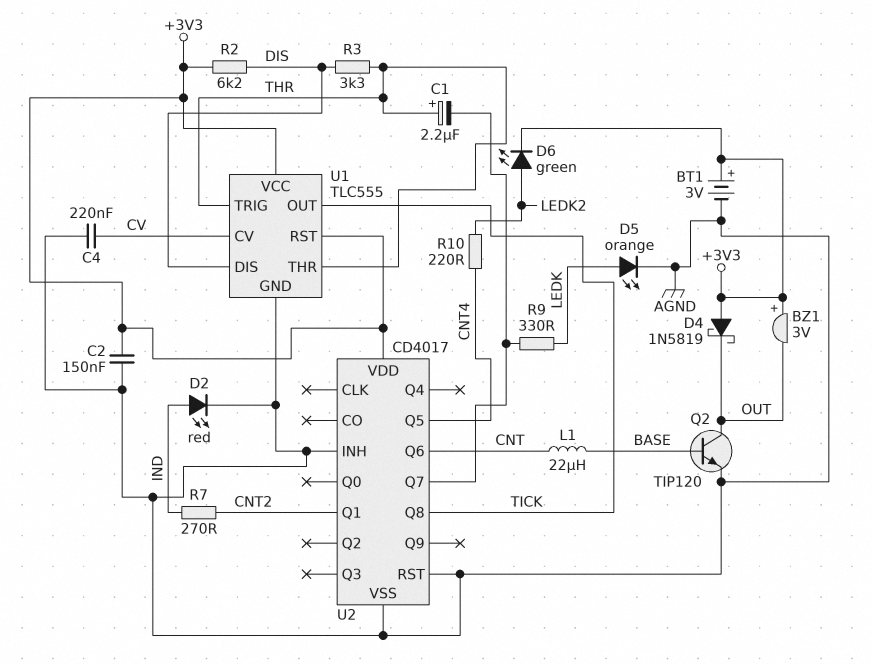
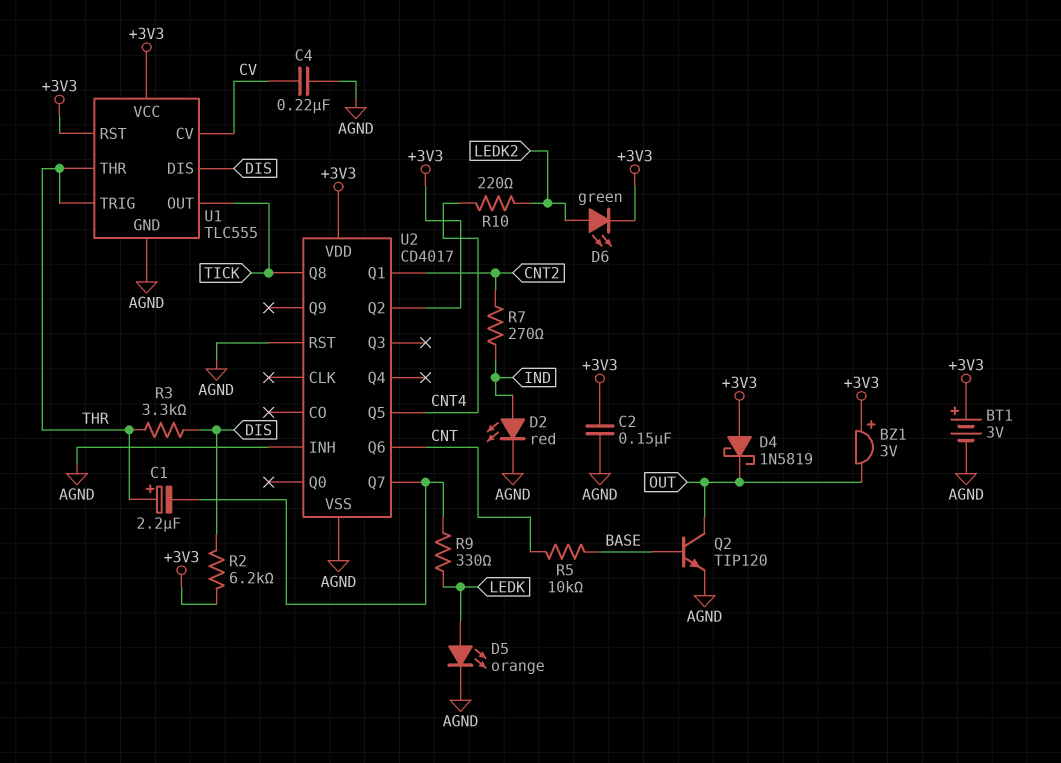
L1: 22uH (BASE, CNT) -> none
R5: none -> 10k (BASE, CNT)
U2 pin Q2: none -> +3V3

